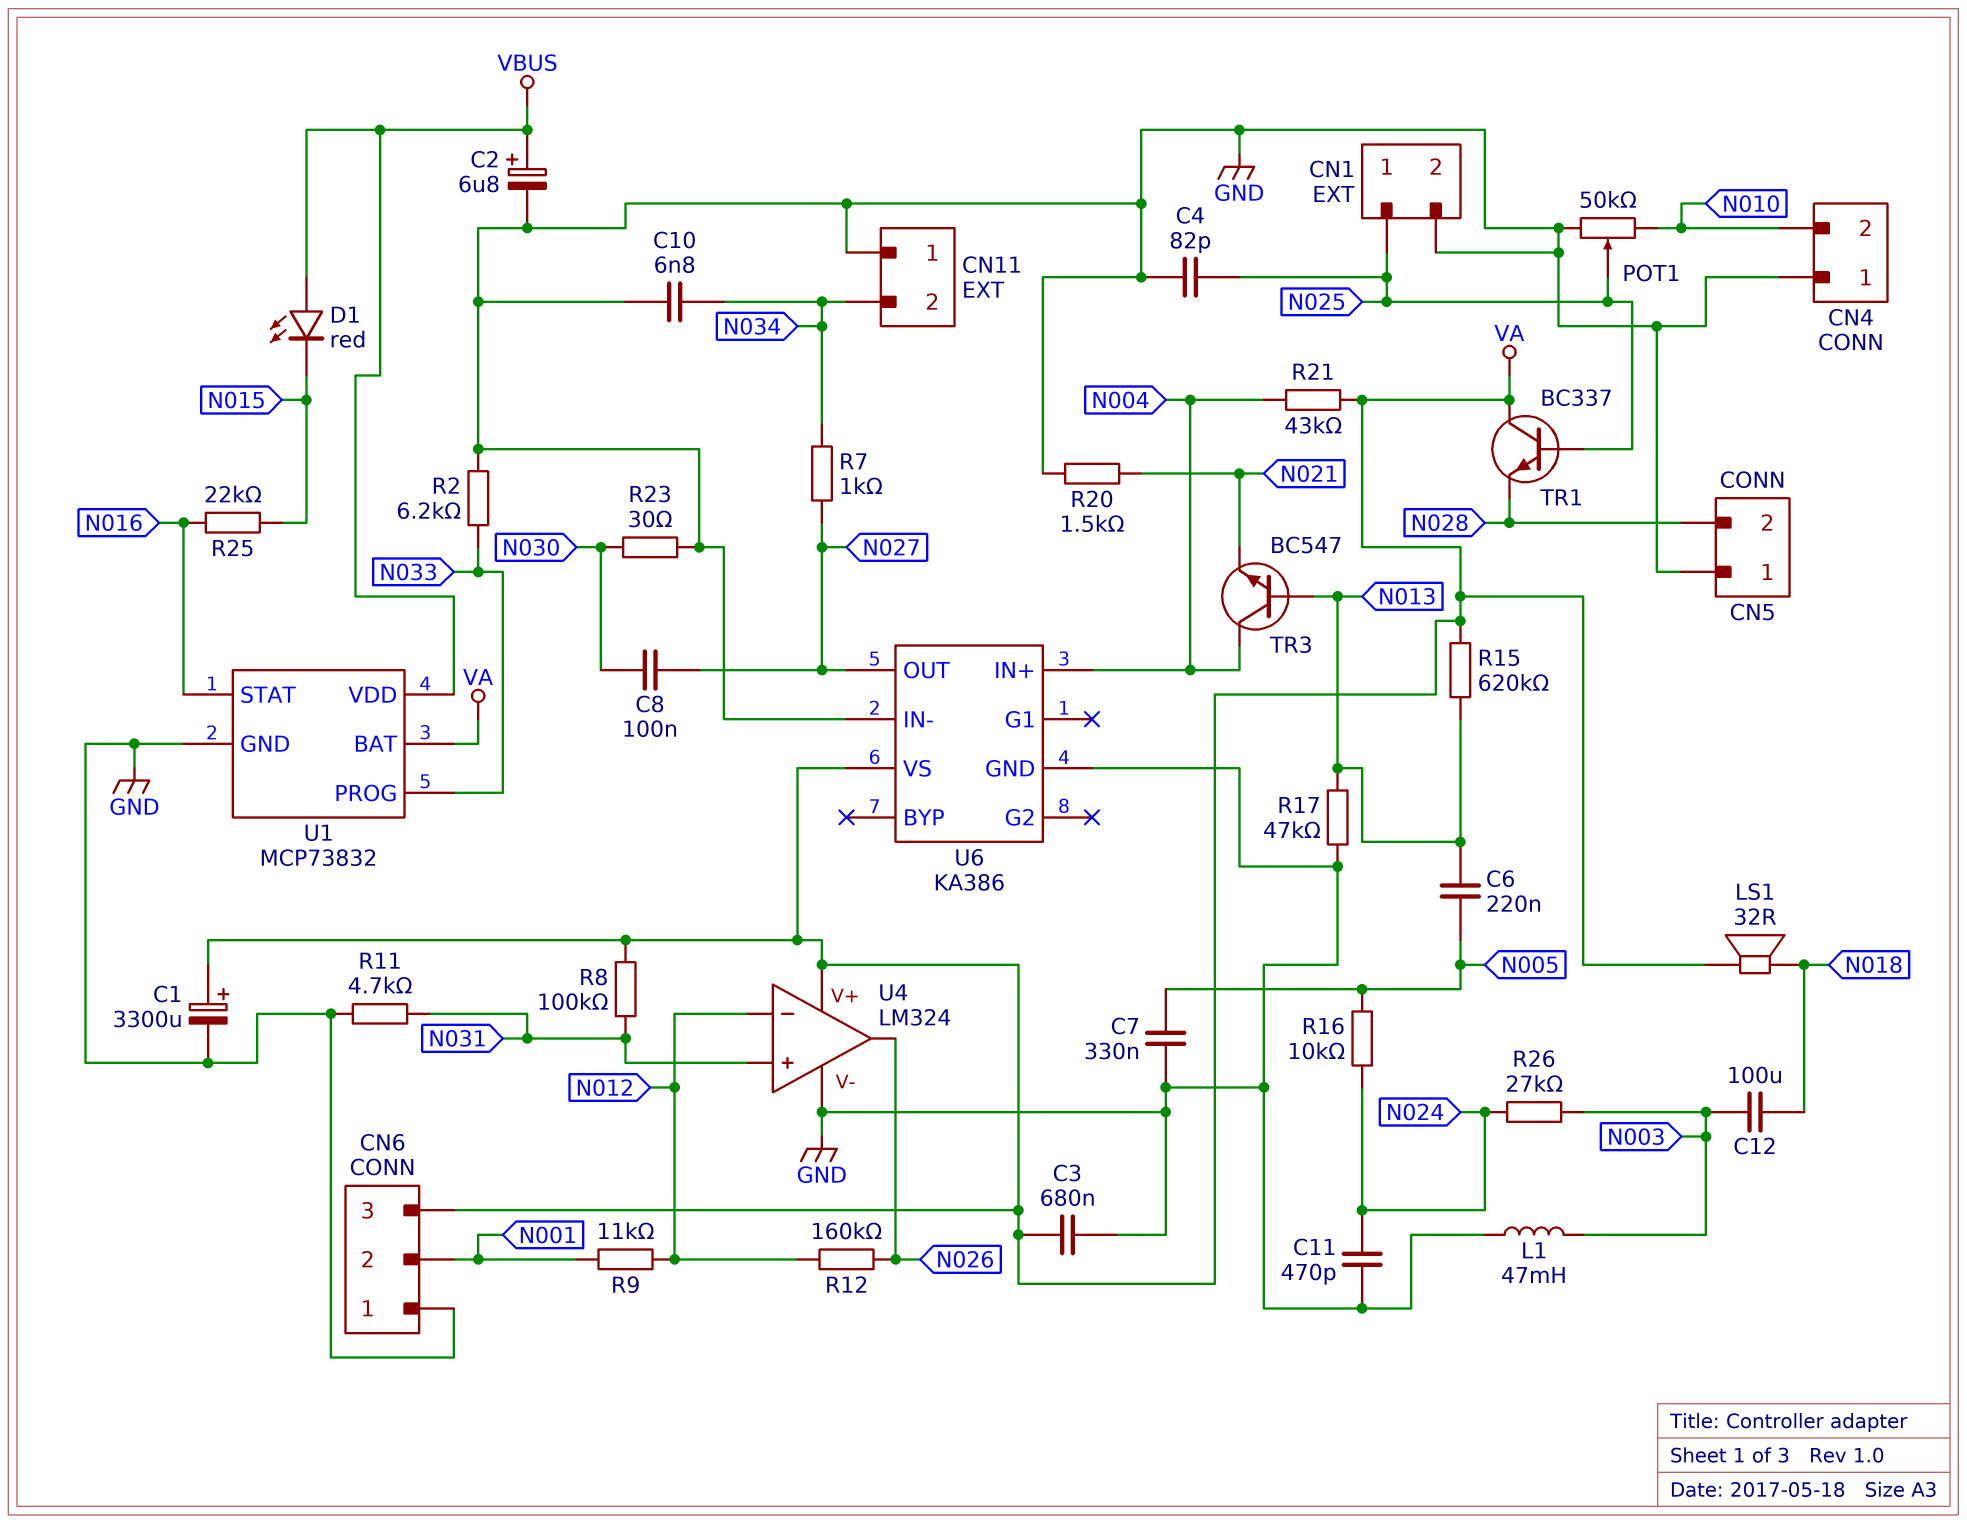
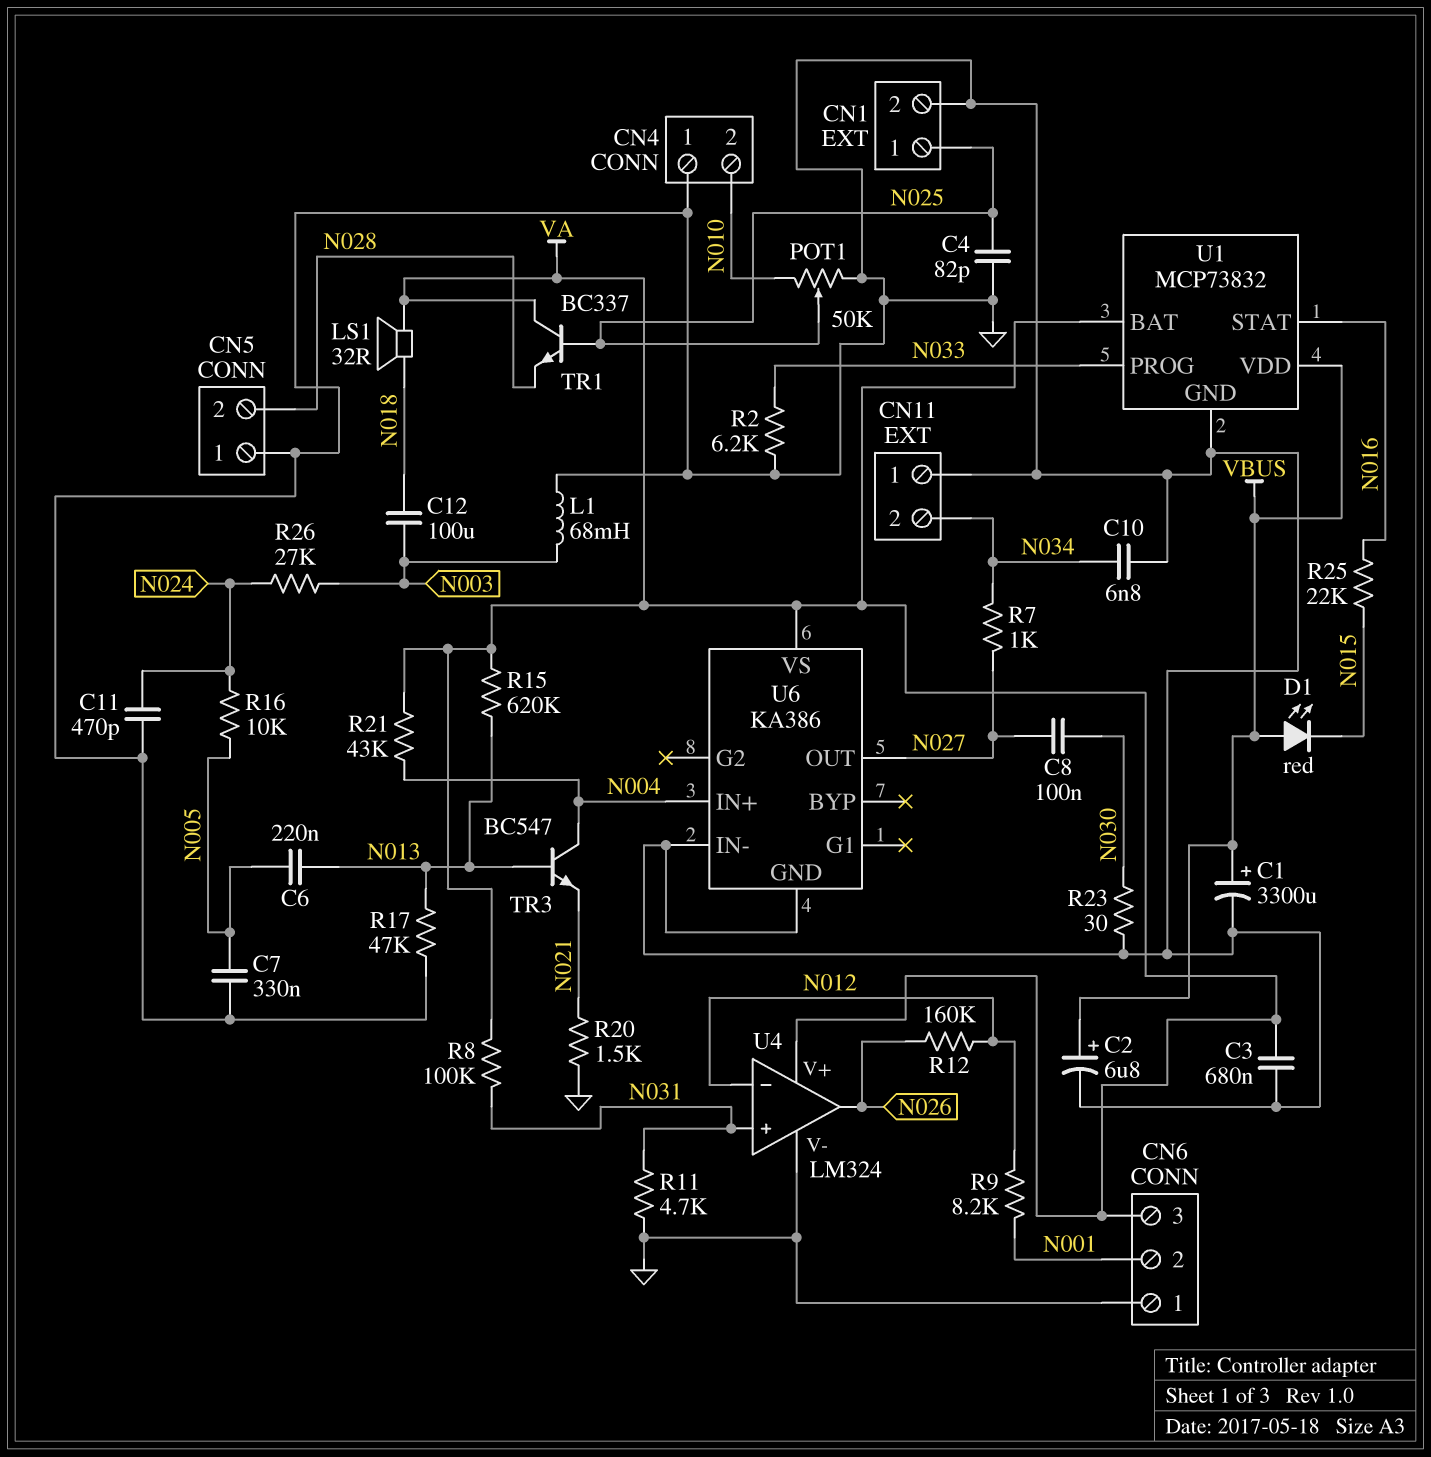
C1: 3300uF (plus VA, minus GND) -> 3300uF (plus VBUS, minus GND)
L1: 47mH (GND, N003) -> 68mH (GND, N003)
R9: 11k (N001, N012) -> 8.2k (N001, N012)

